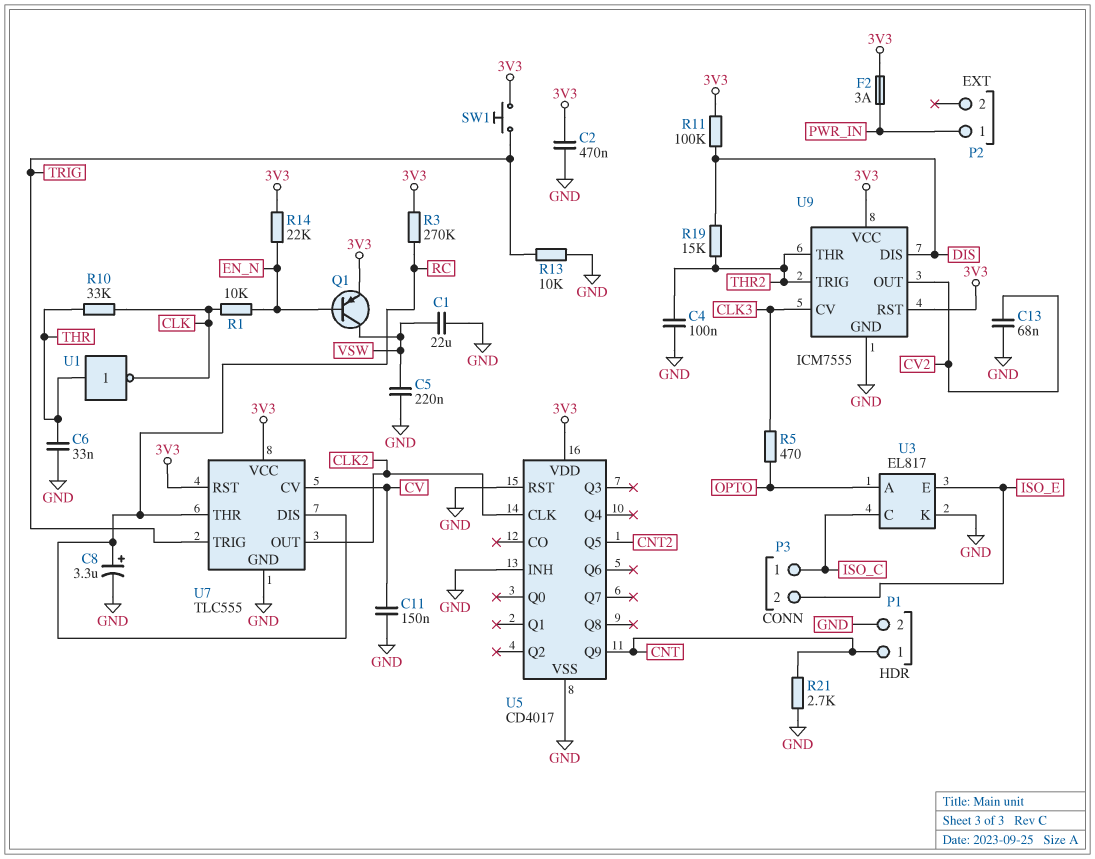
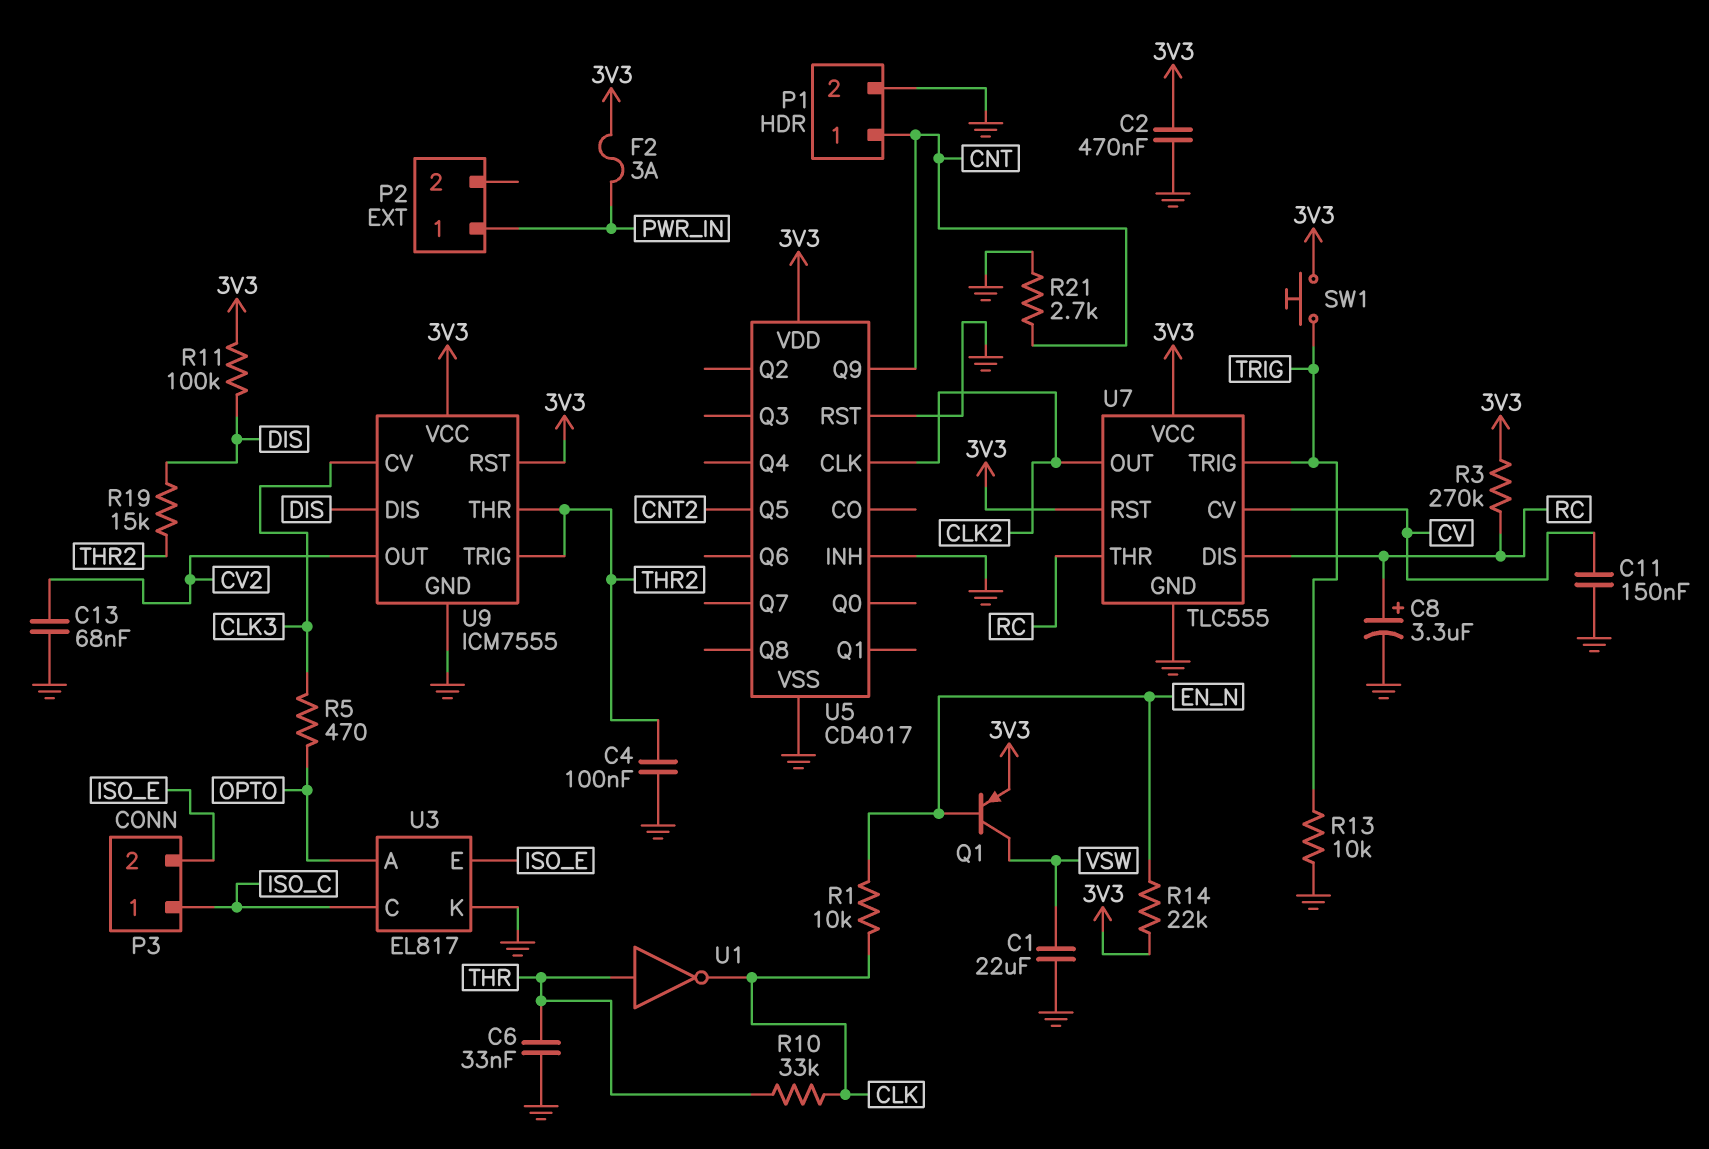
C5: 220nF (GND, VSW) -> none

